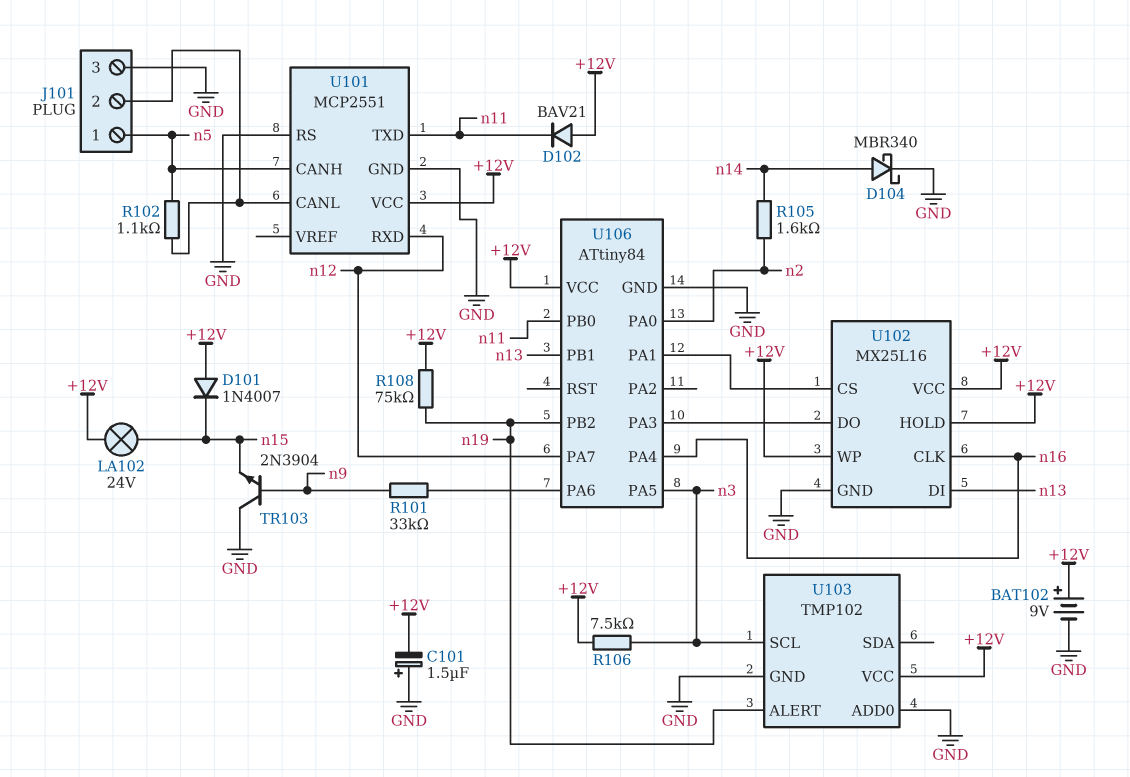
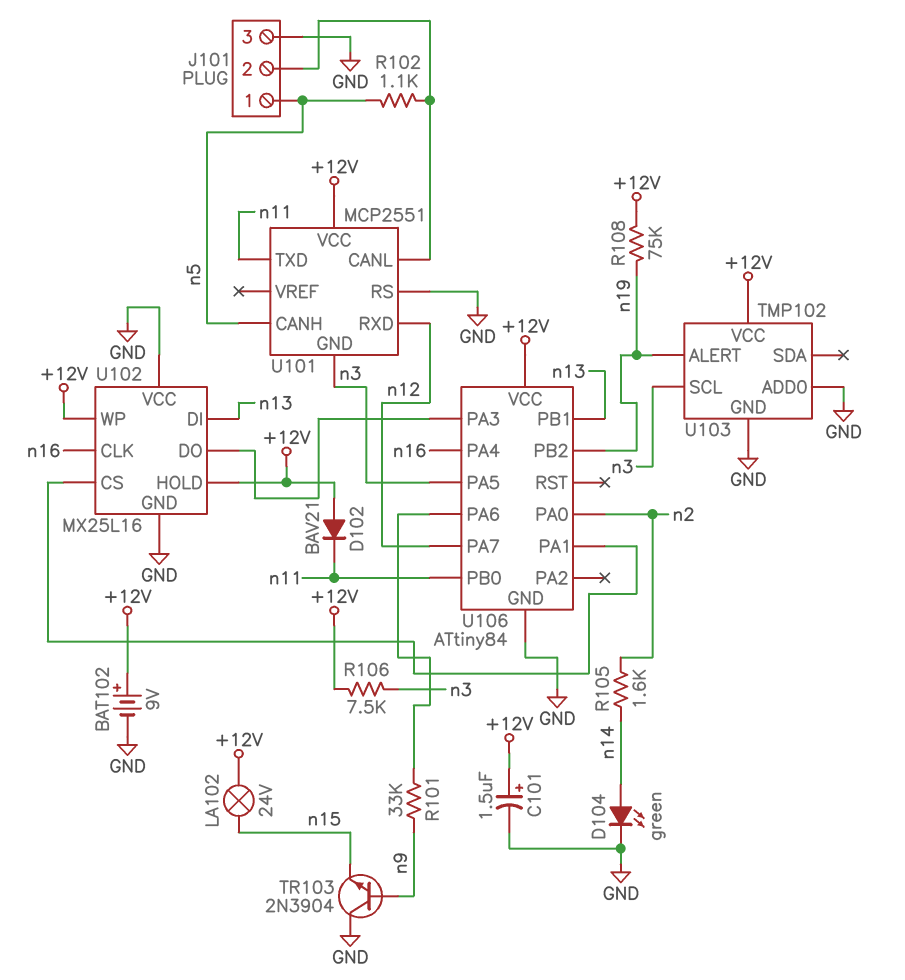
C101: 1.5uF (plus GND, minus +12V) -> 1.5uF (plus +12V, minus GND)
D101: diode 1N4007 (A +12V, K n15) -> none
D104: schottky MBR340 (A n14, K GND) -> LED green (A n14, K GND)
U101 pin GND: GND -> n3
U102 pin VCC: +12V -> GND

